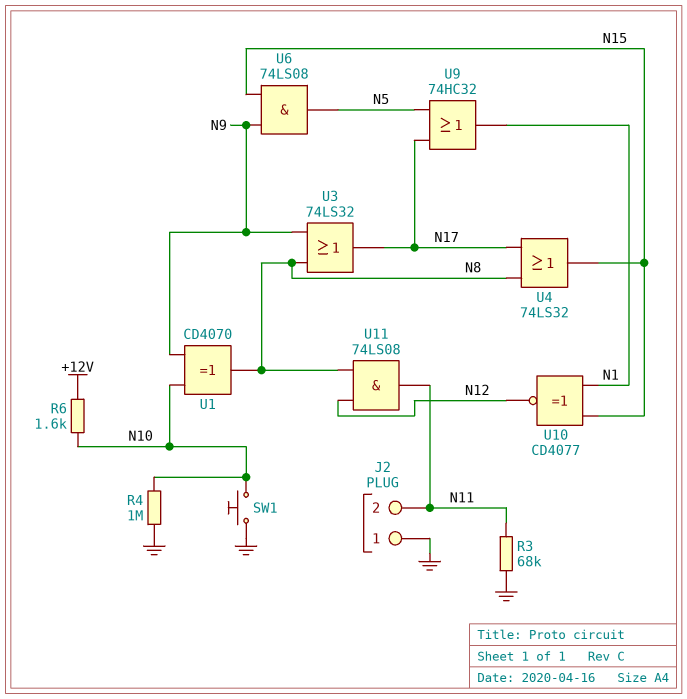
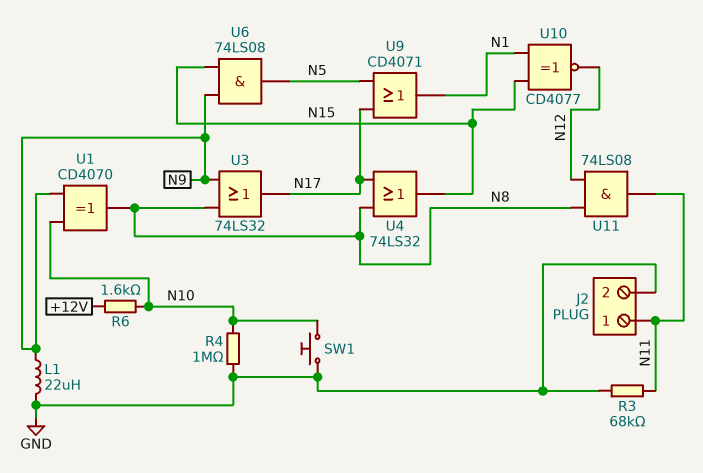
J2 pin 1: GND -> N11
J2 pin 2: N11 -> GND
L1: none -> 22uH (GND, N9)
U9: OR 74HC32 (in N5, in N17, out N1) -> OR CD4071 (in N5, in N17, out N1)

